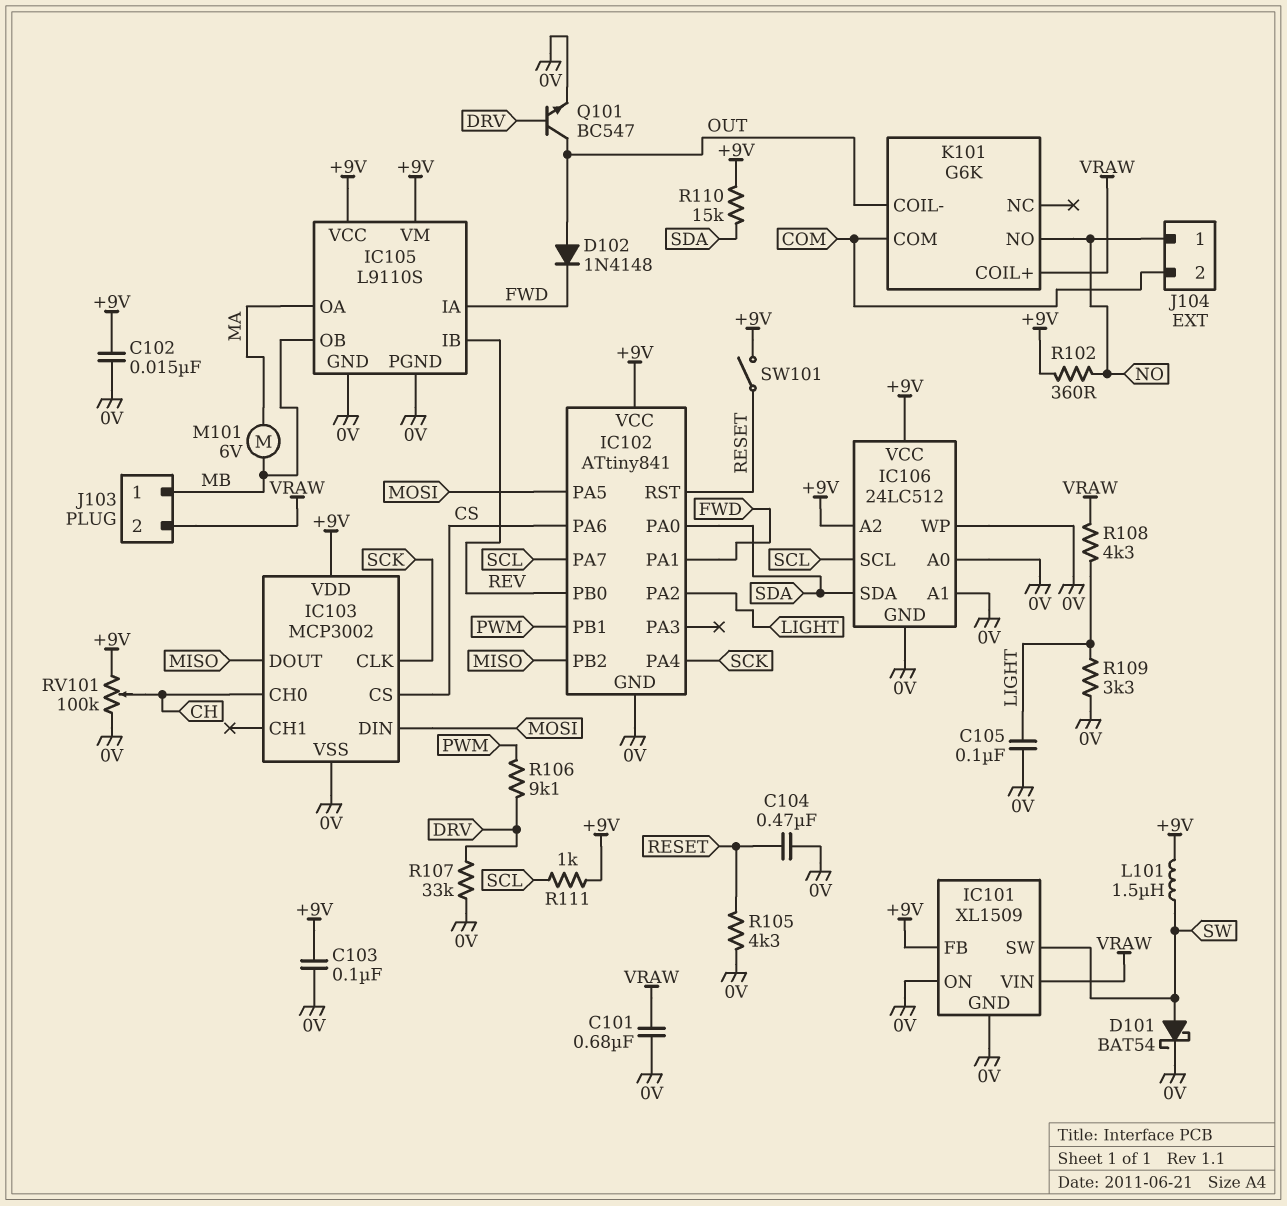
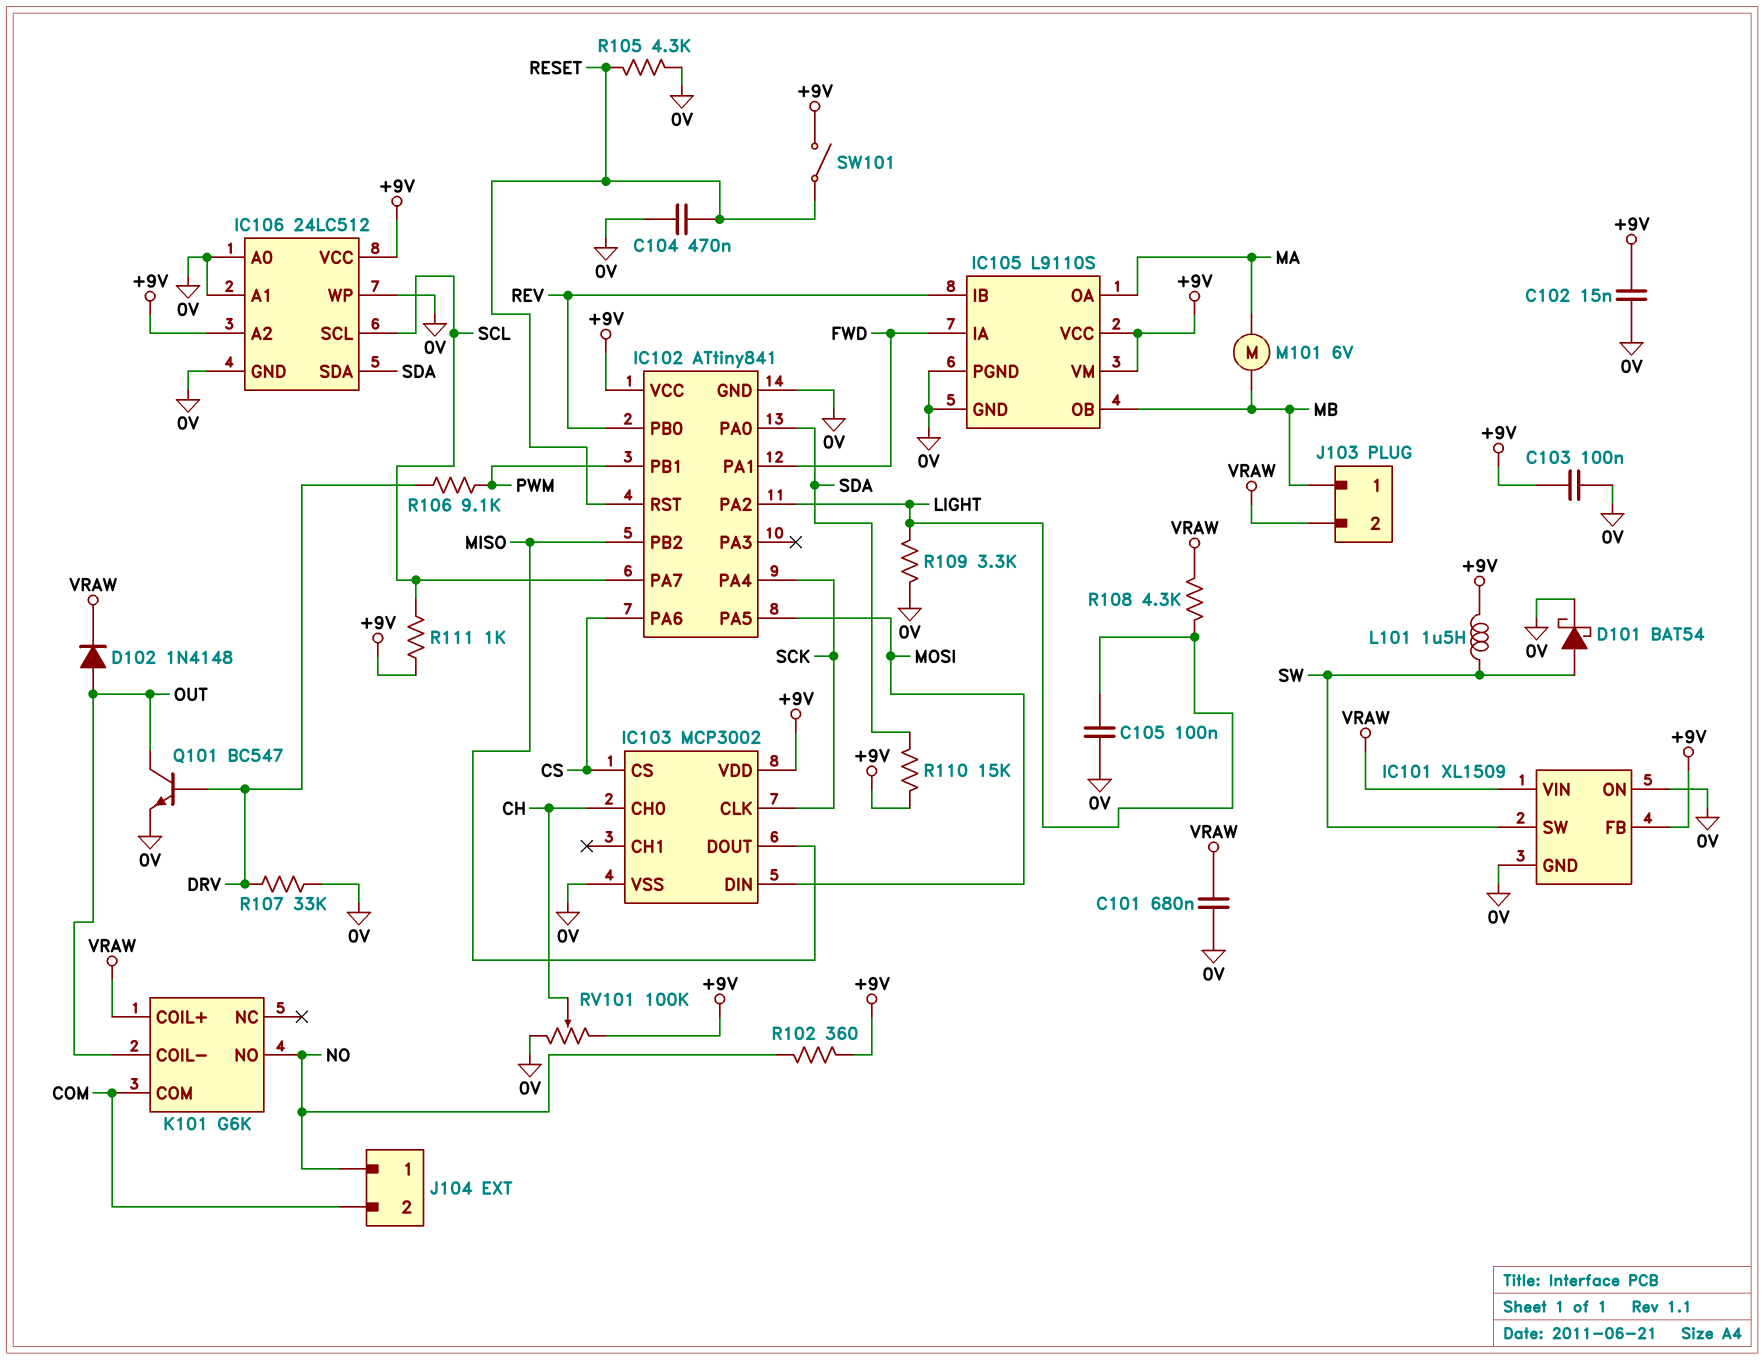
D102: diode 1N4148 (A OUT, K FWD) -> diode 1N4148 (A OUT, K VRAW)

